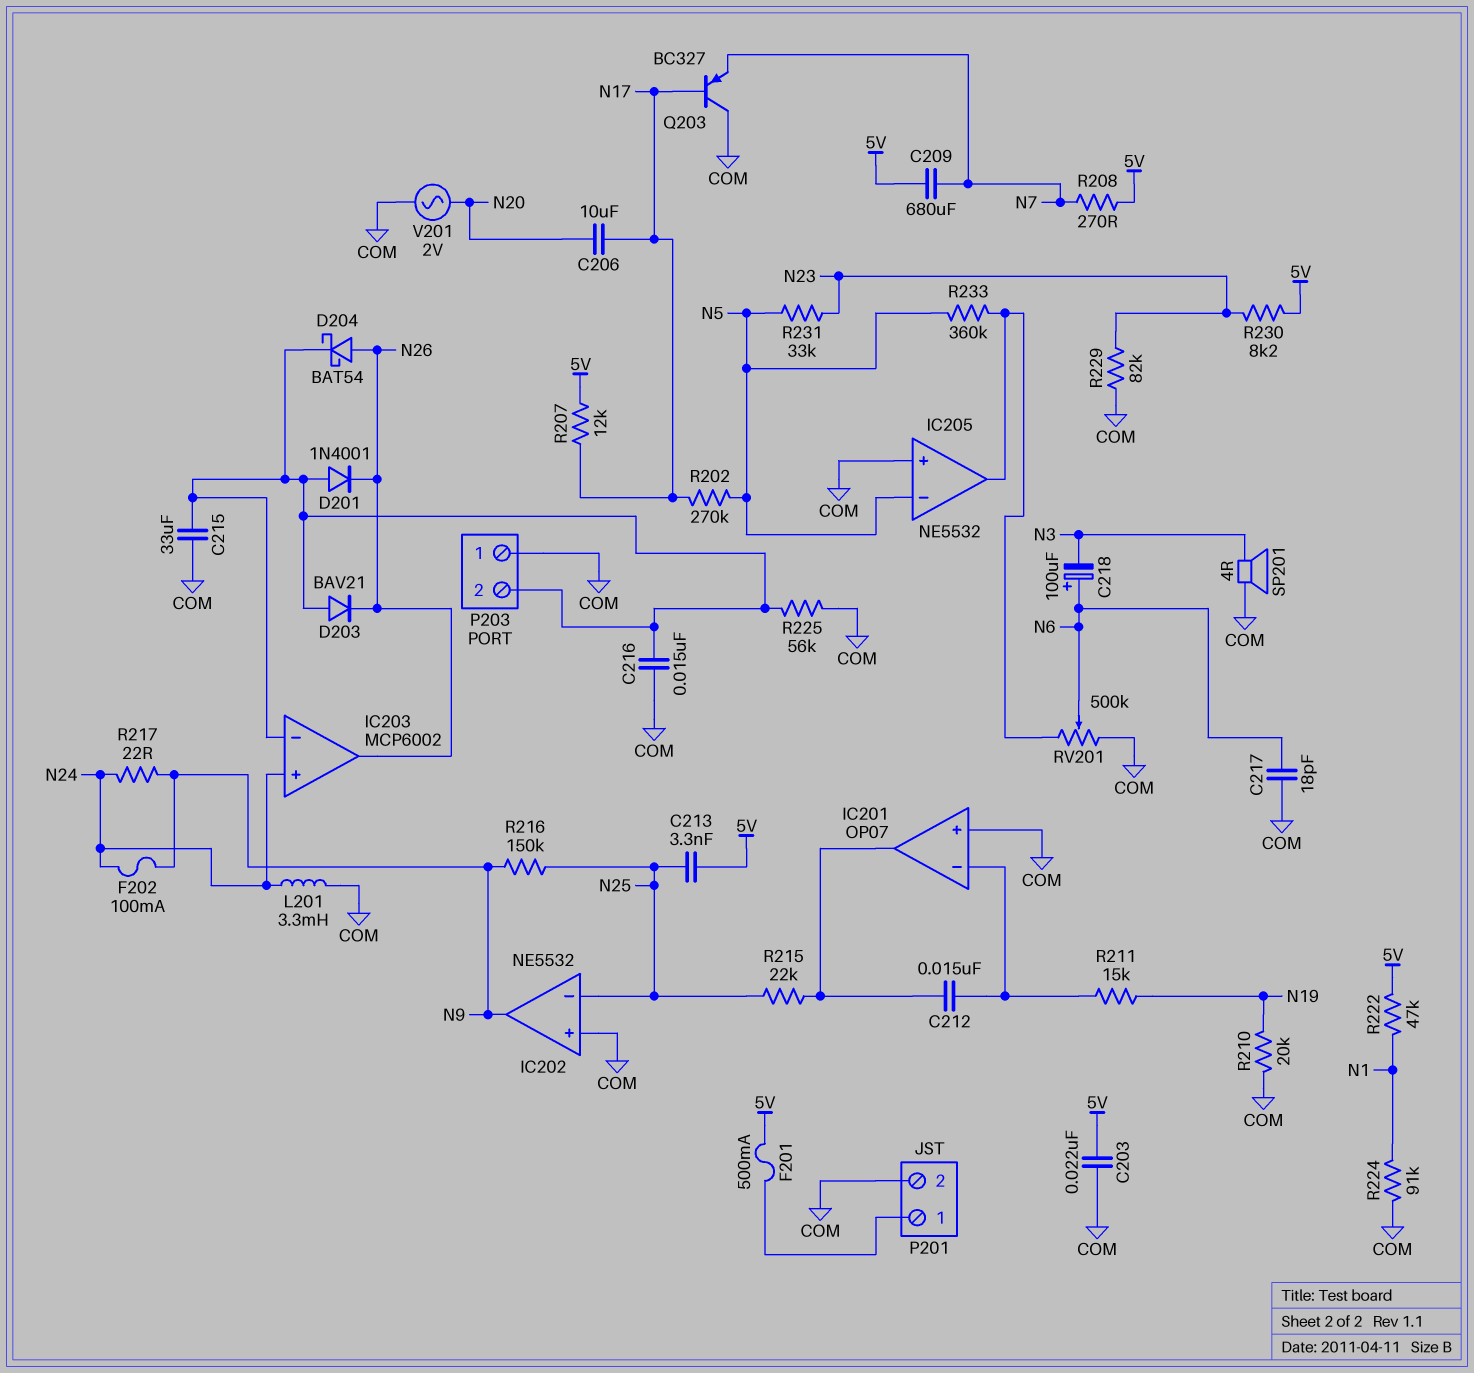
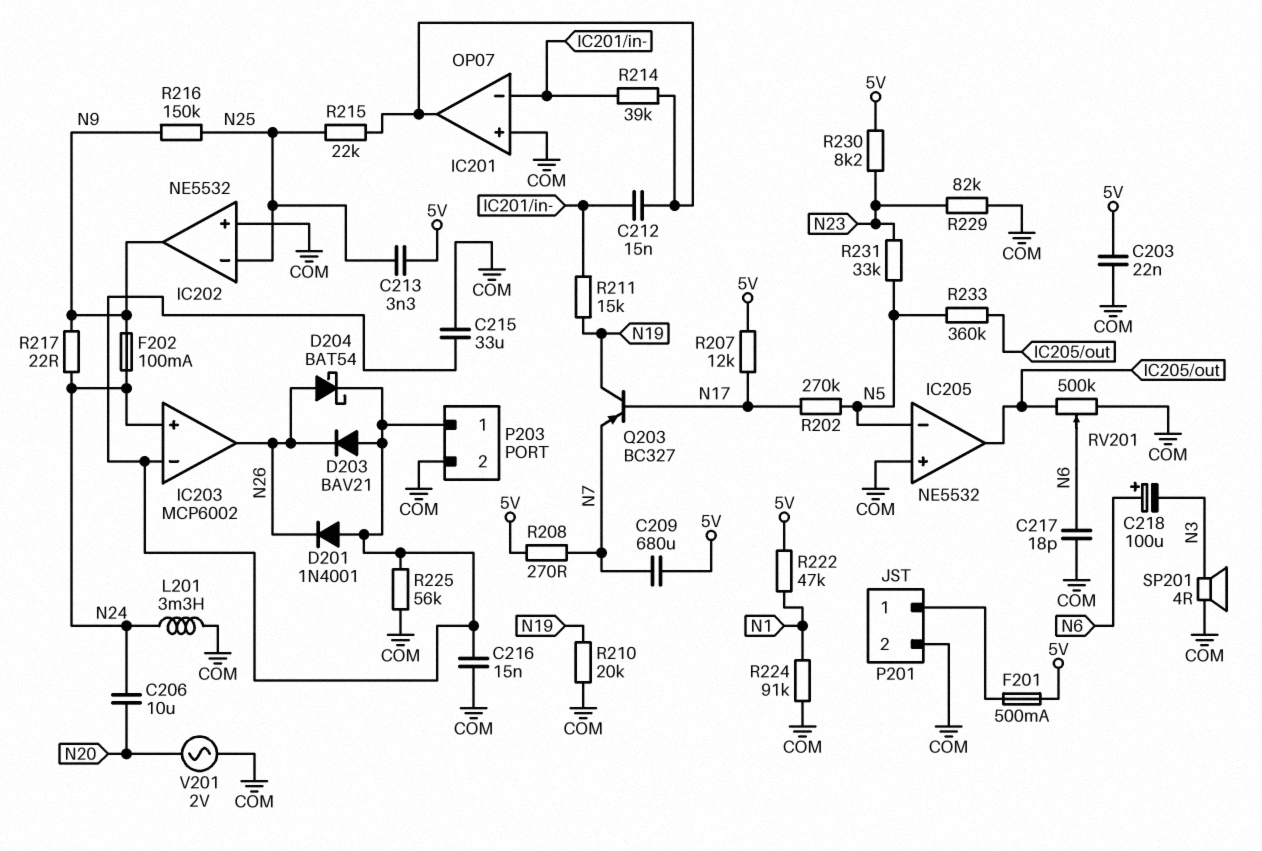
C206: 10uF (N17, N20) -> 10uF (N20, N24)
P203 pin 1: COM -> IC203/in-
P203 pin 2: IC203/in- -> COM
Q203: PNP BC327 (B N17, C COM, E N7) -> PNP BC327 (B N17, C N19, E N7)
R214: none -> 39k (IC201/in-, IC201/out)

